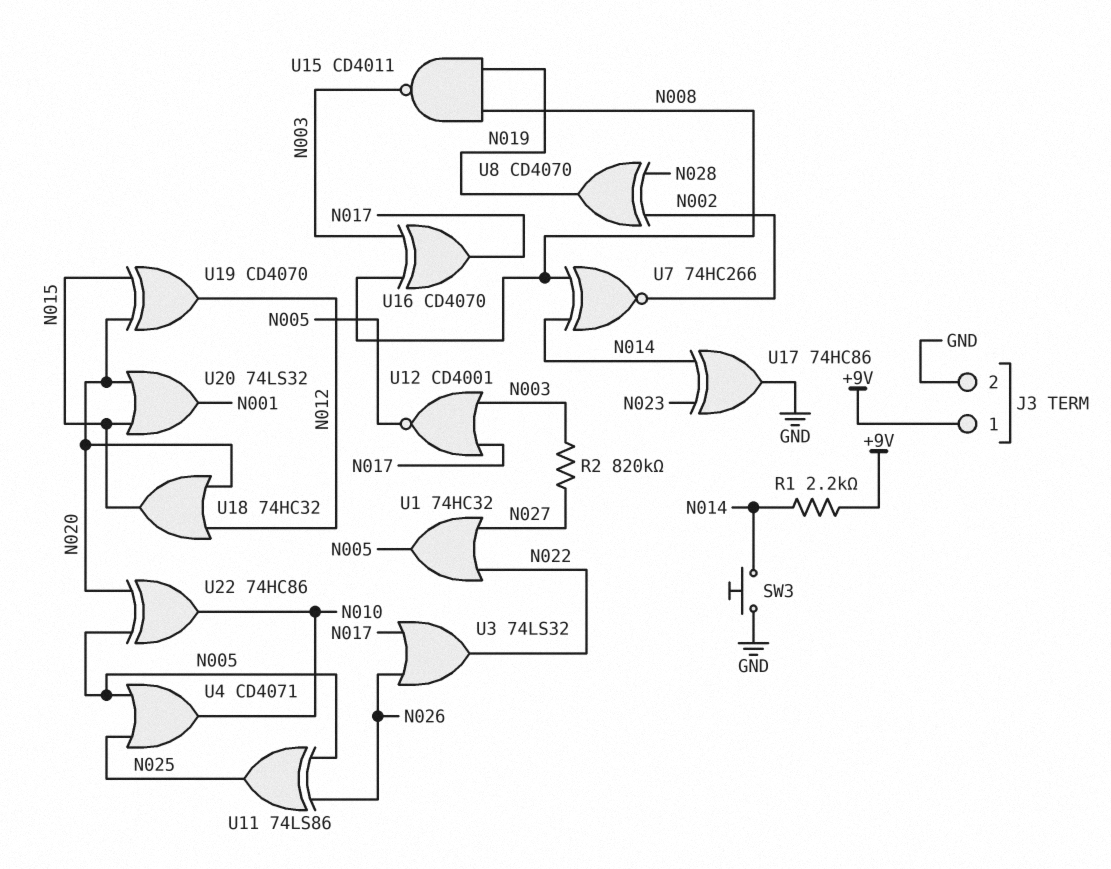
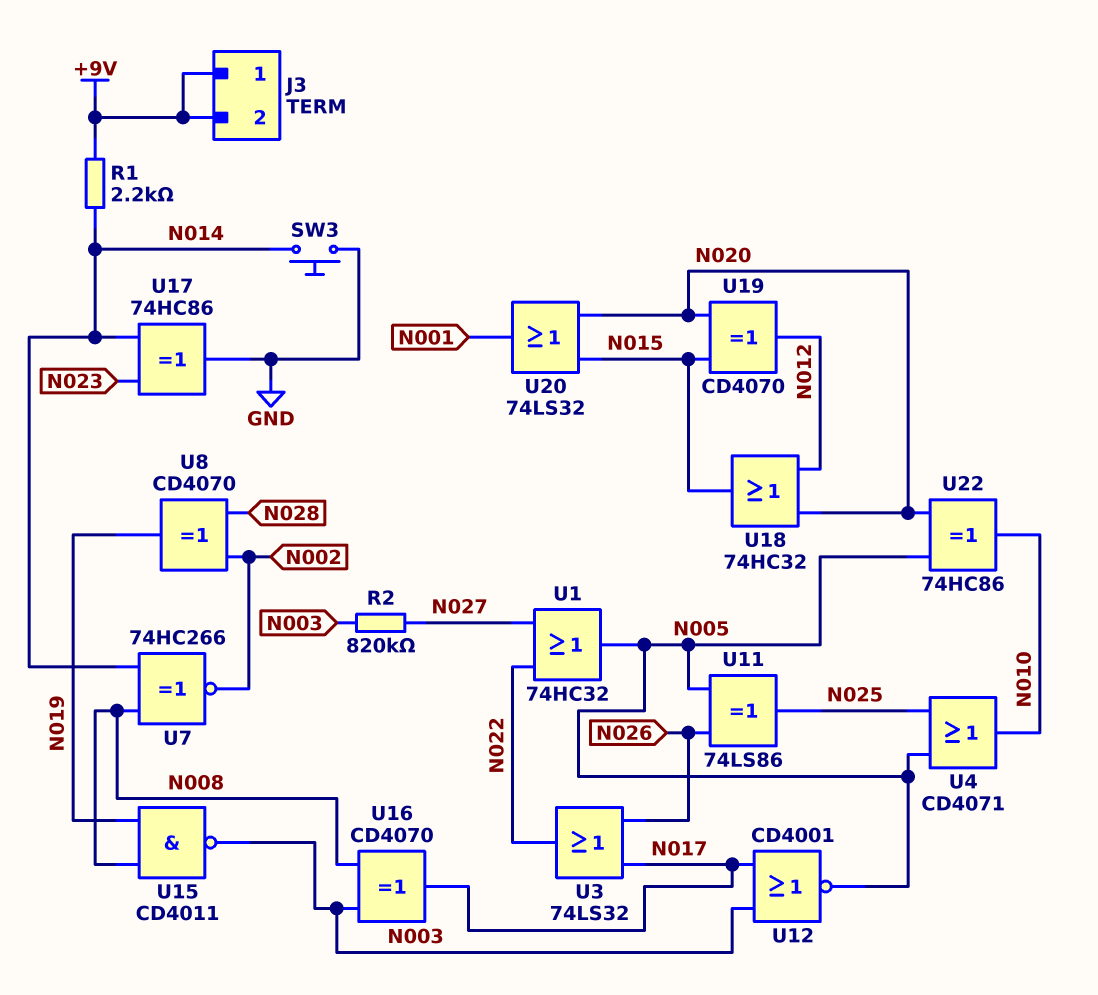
J3 pin 2: GND -> +9V

